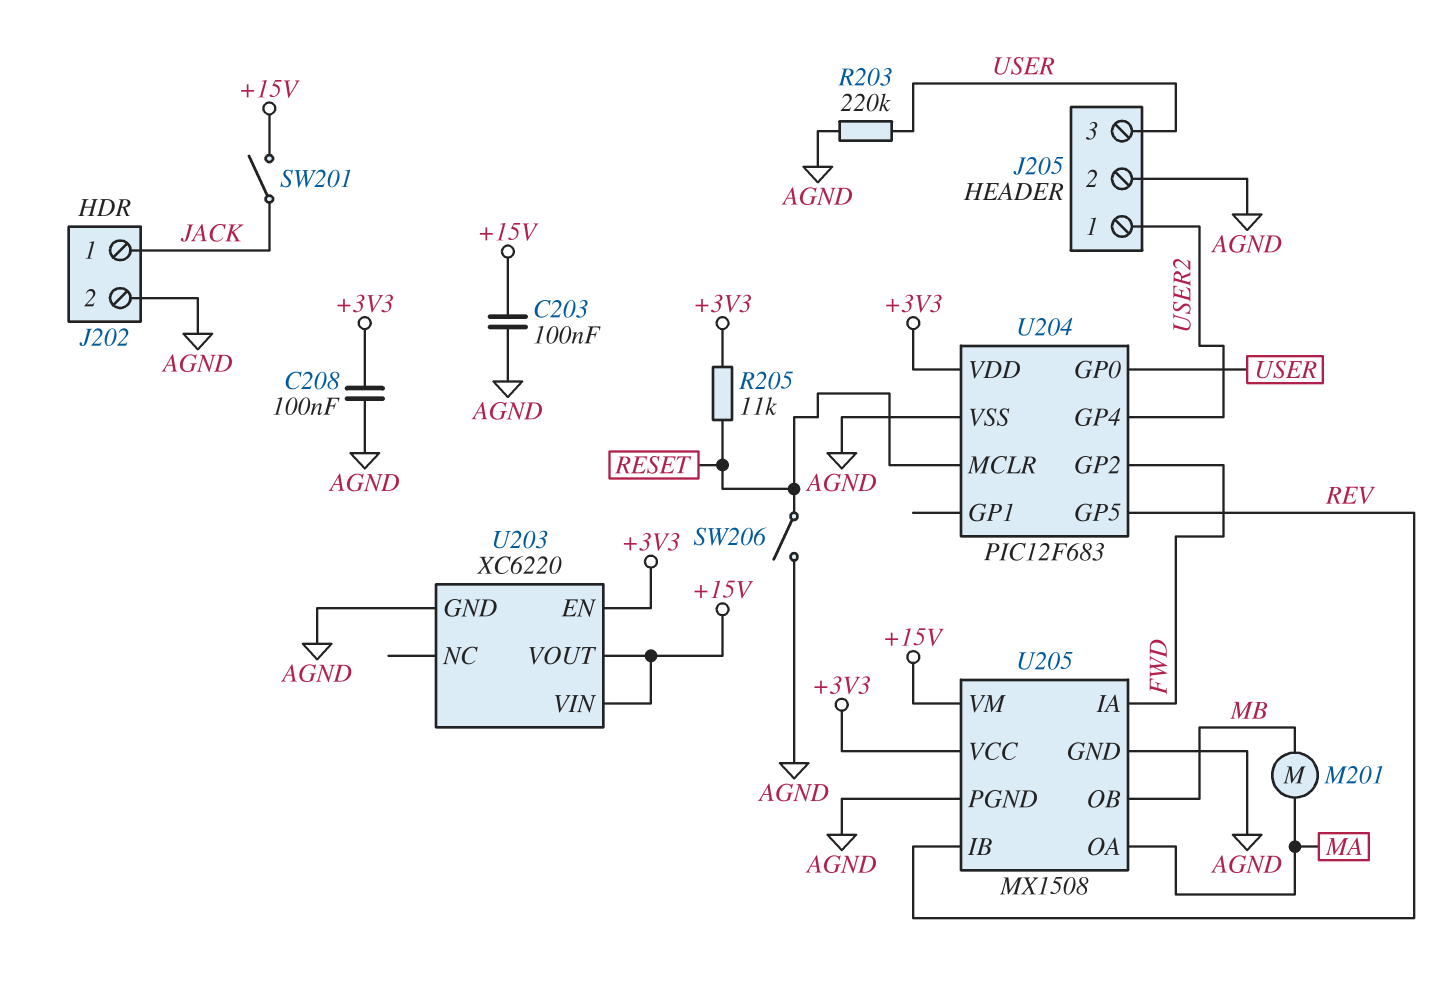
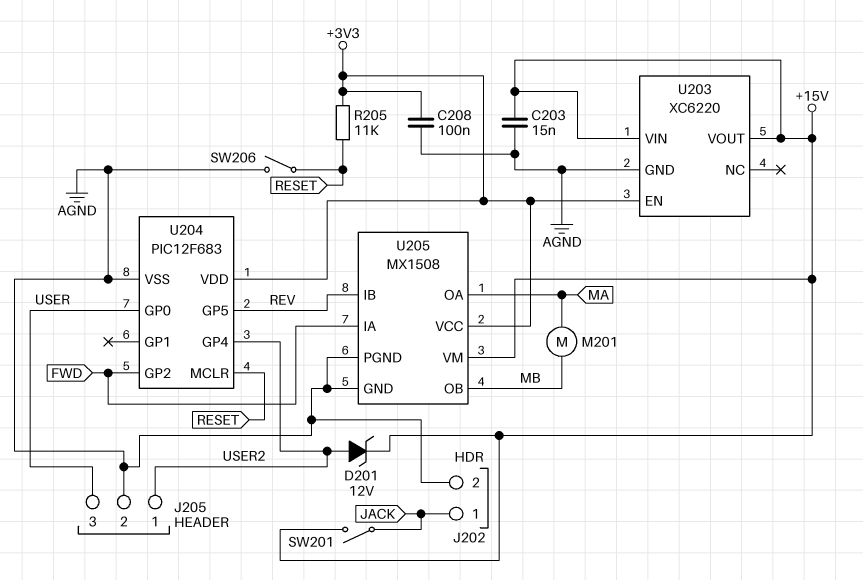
C203: 100nF (+15V, AGND) -> 15nF (+15V, AGND)
D201: none -> zener 12V (A USER2, K +15V)
R203: 220k (AGND, USER) -> none

